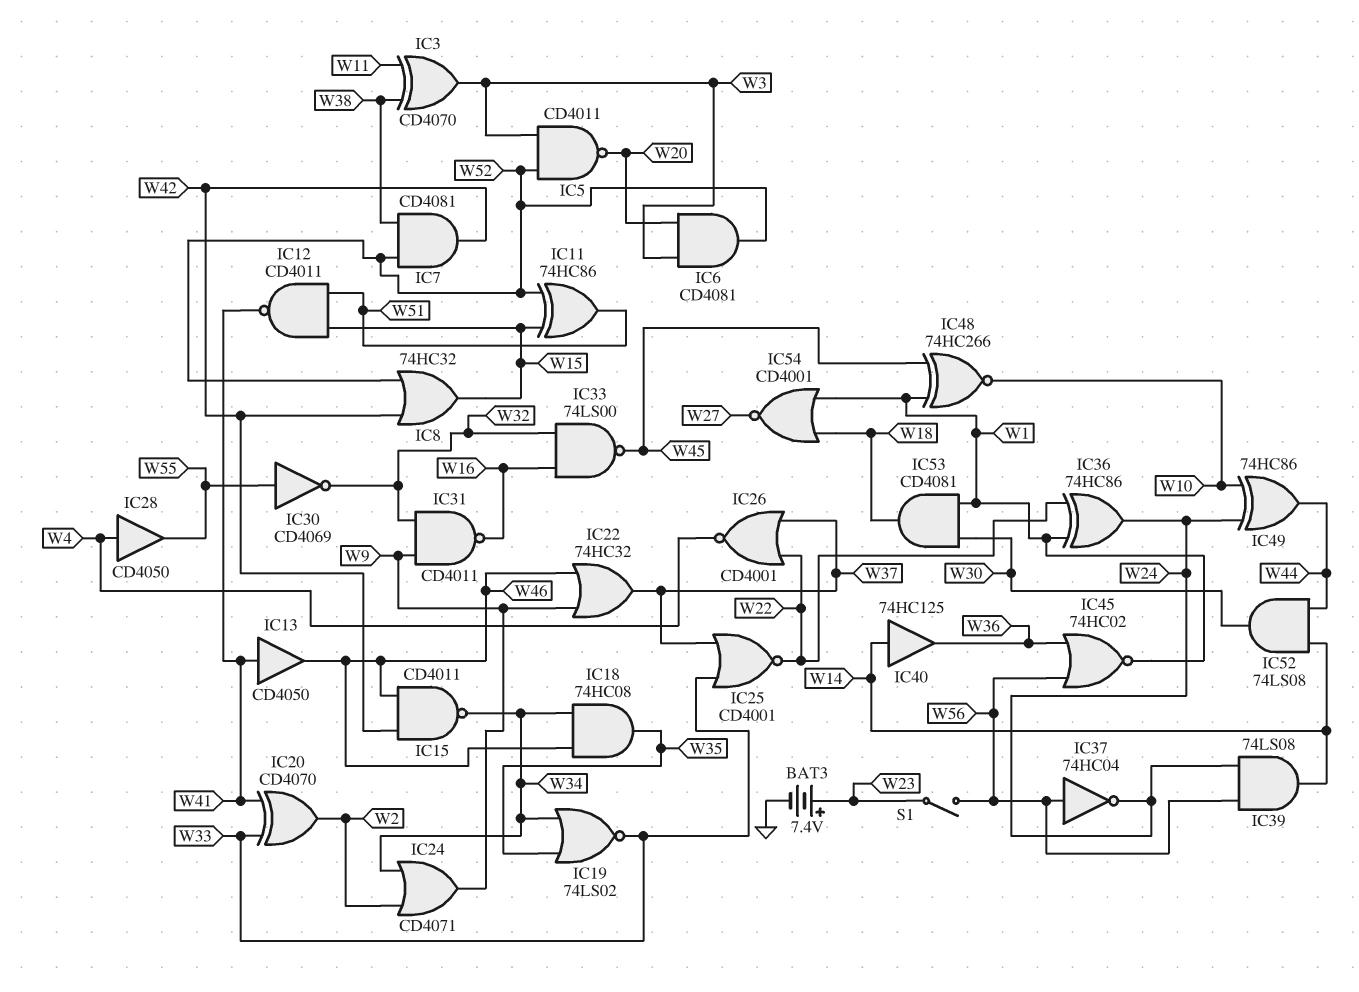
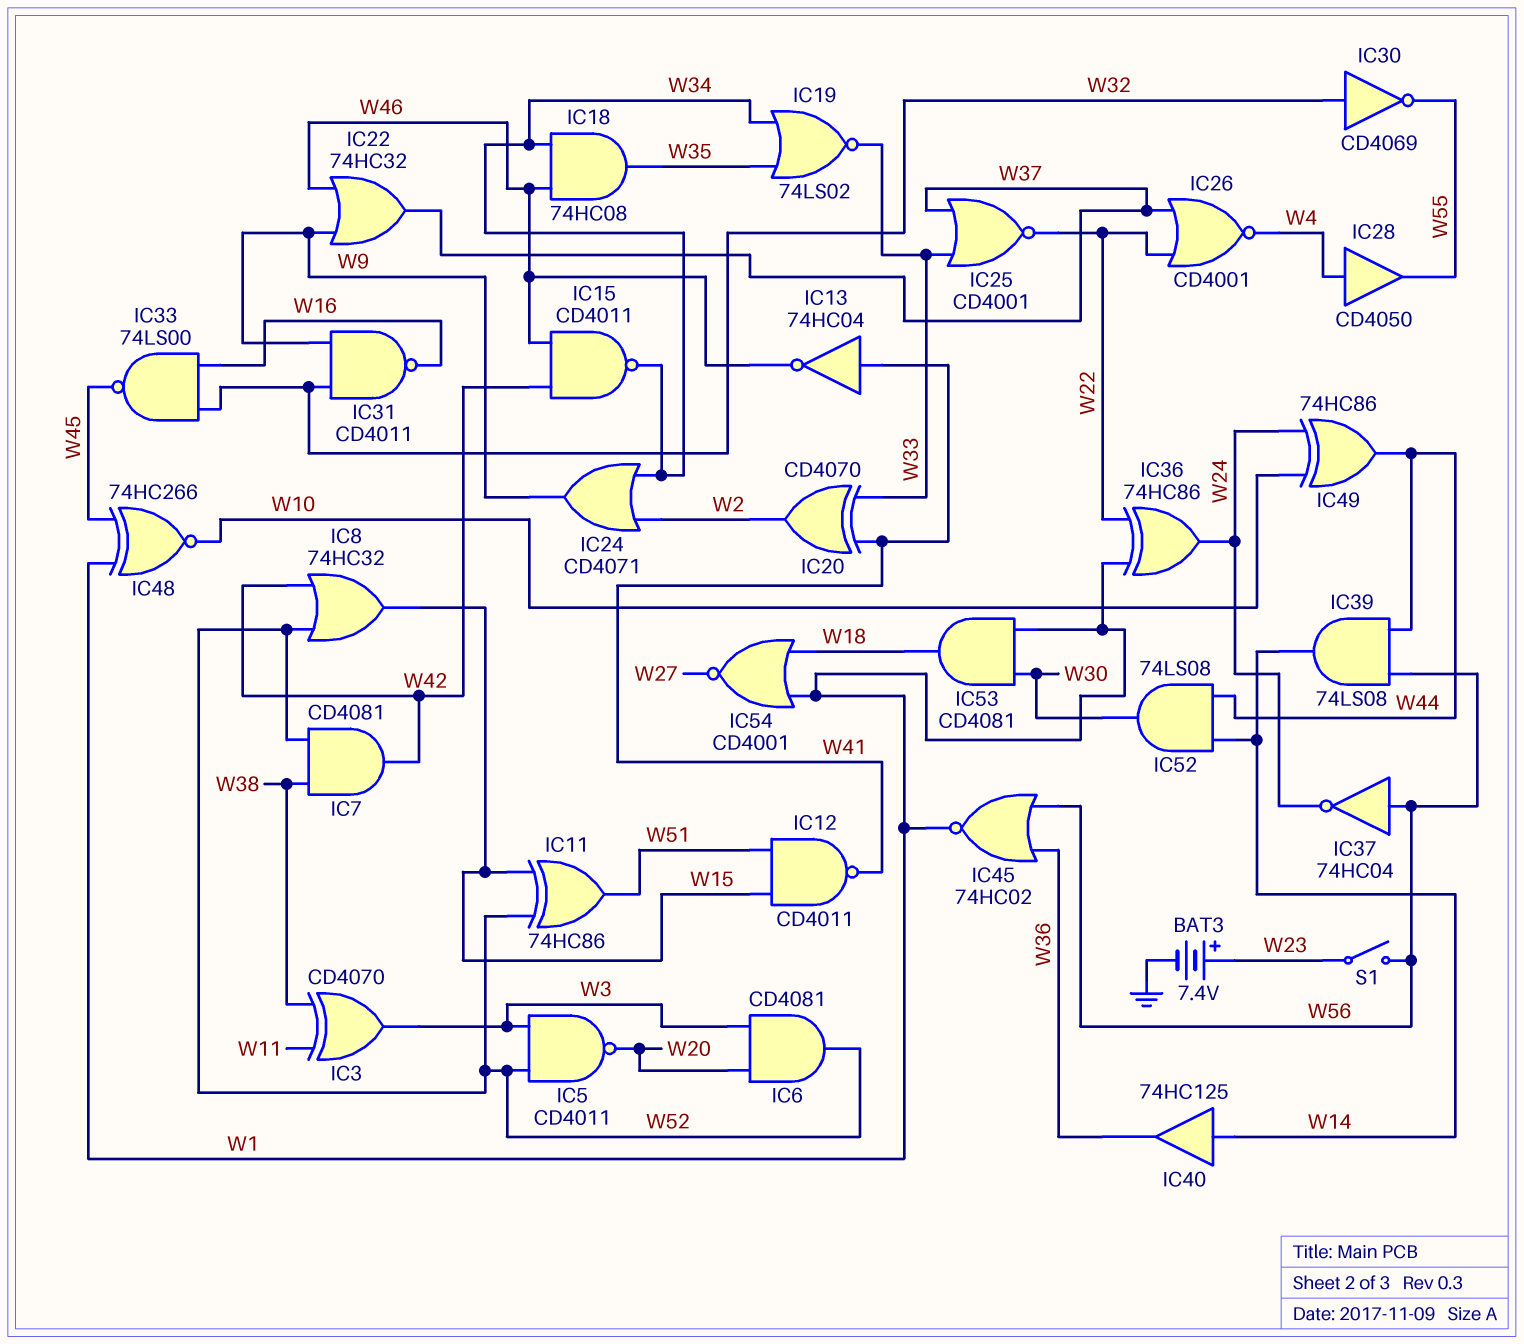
IC13: buffer CD4050 (in W41, out W46) -> NOT 74HC04 (in W41, out W46)
IC30: NOT CD4069 (in W55, out W32) -> NOT CD4069 (in W32, out W55)
IC39: AND 74LS08 (in W24, in W56, out W14) -> AND 74LS08 (in W44, in W56, out W14)

